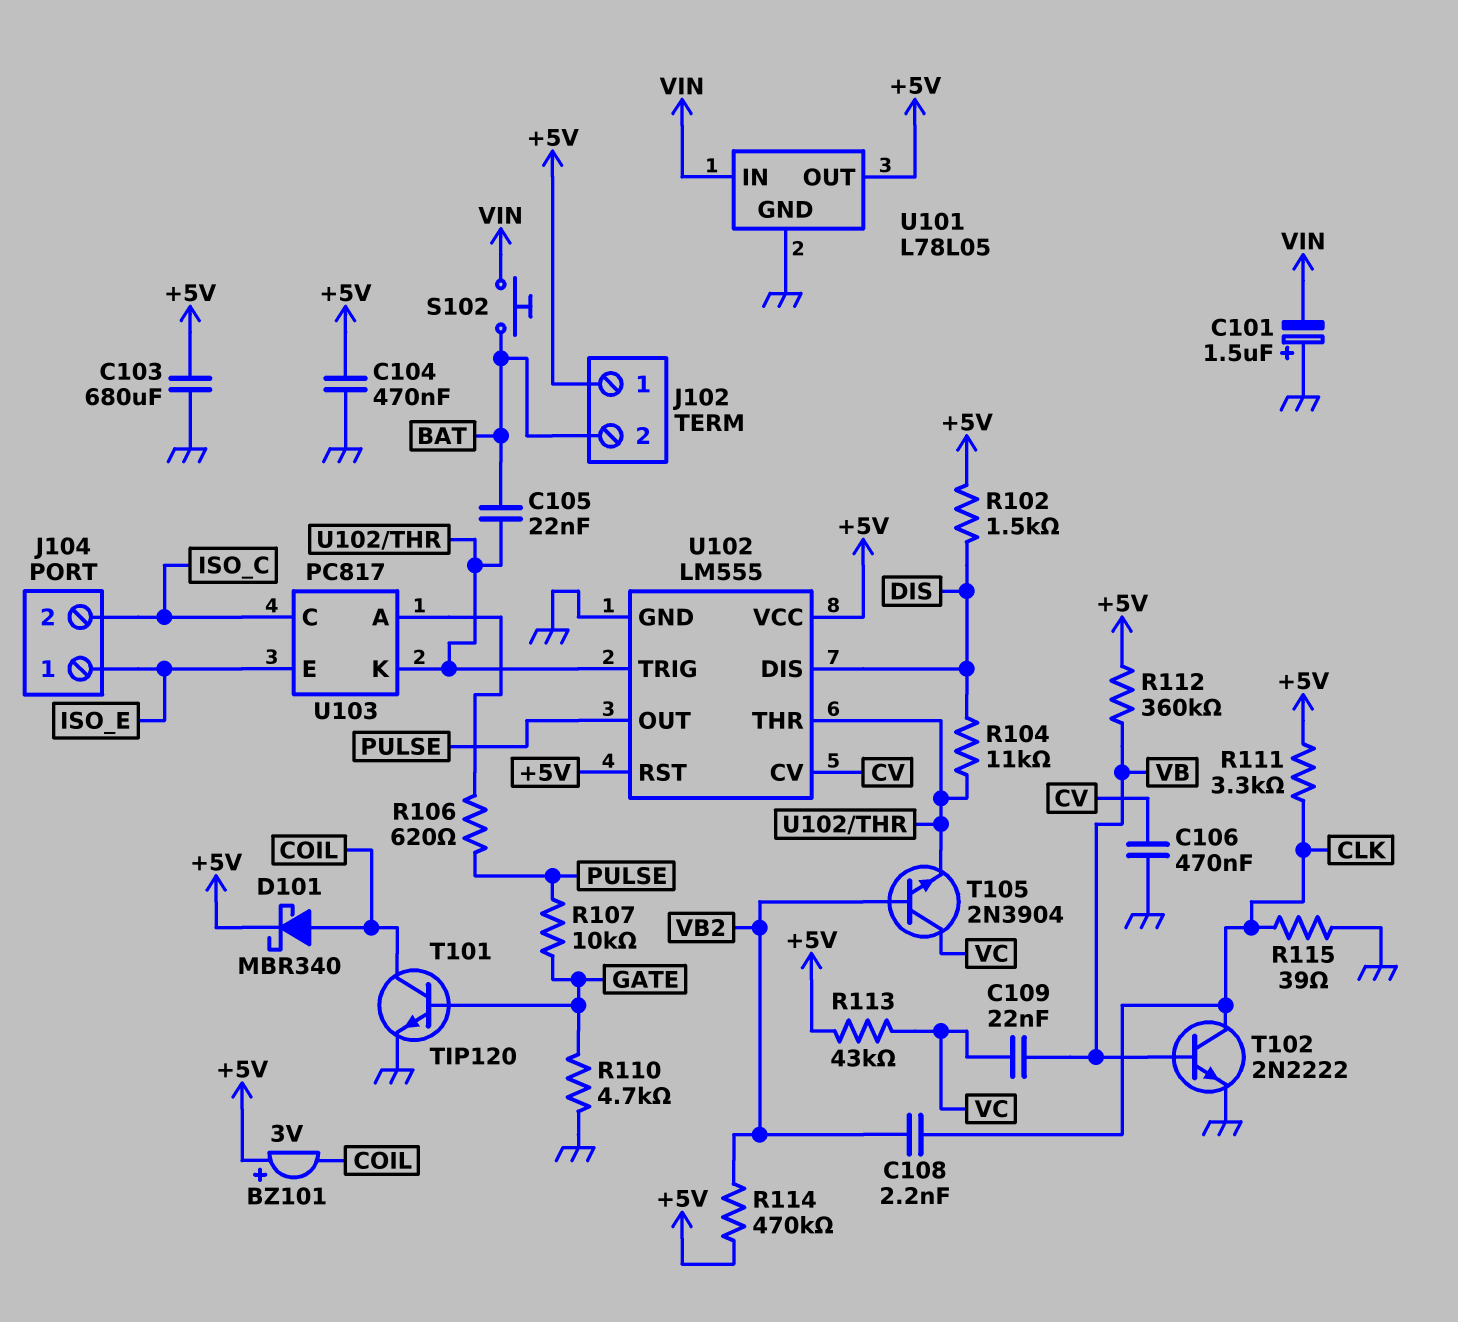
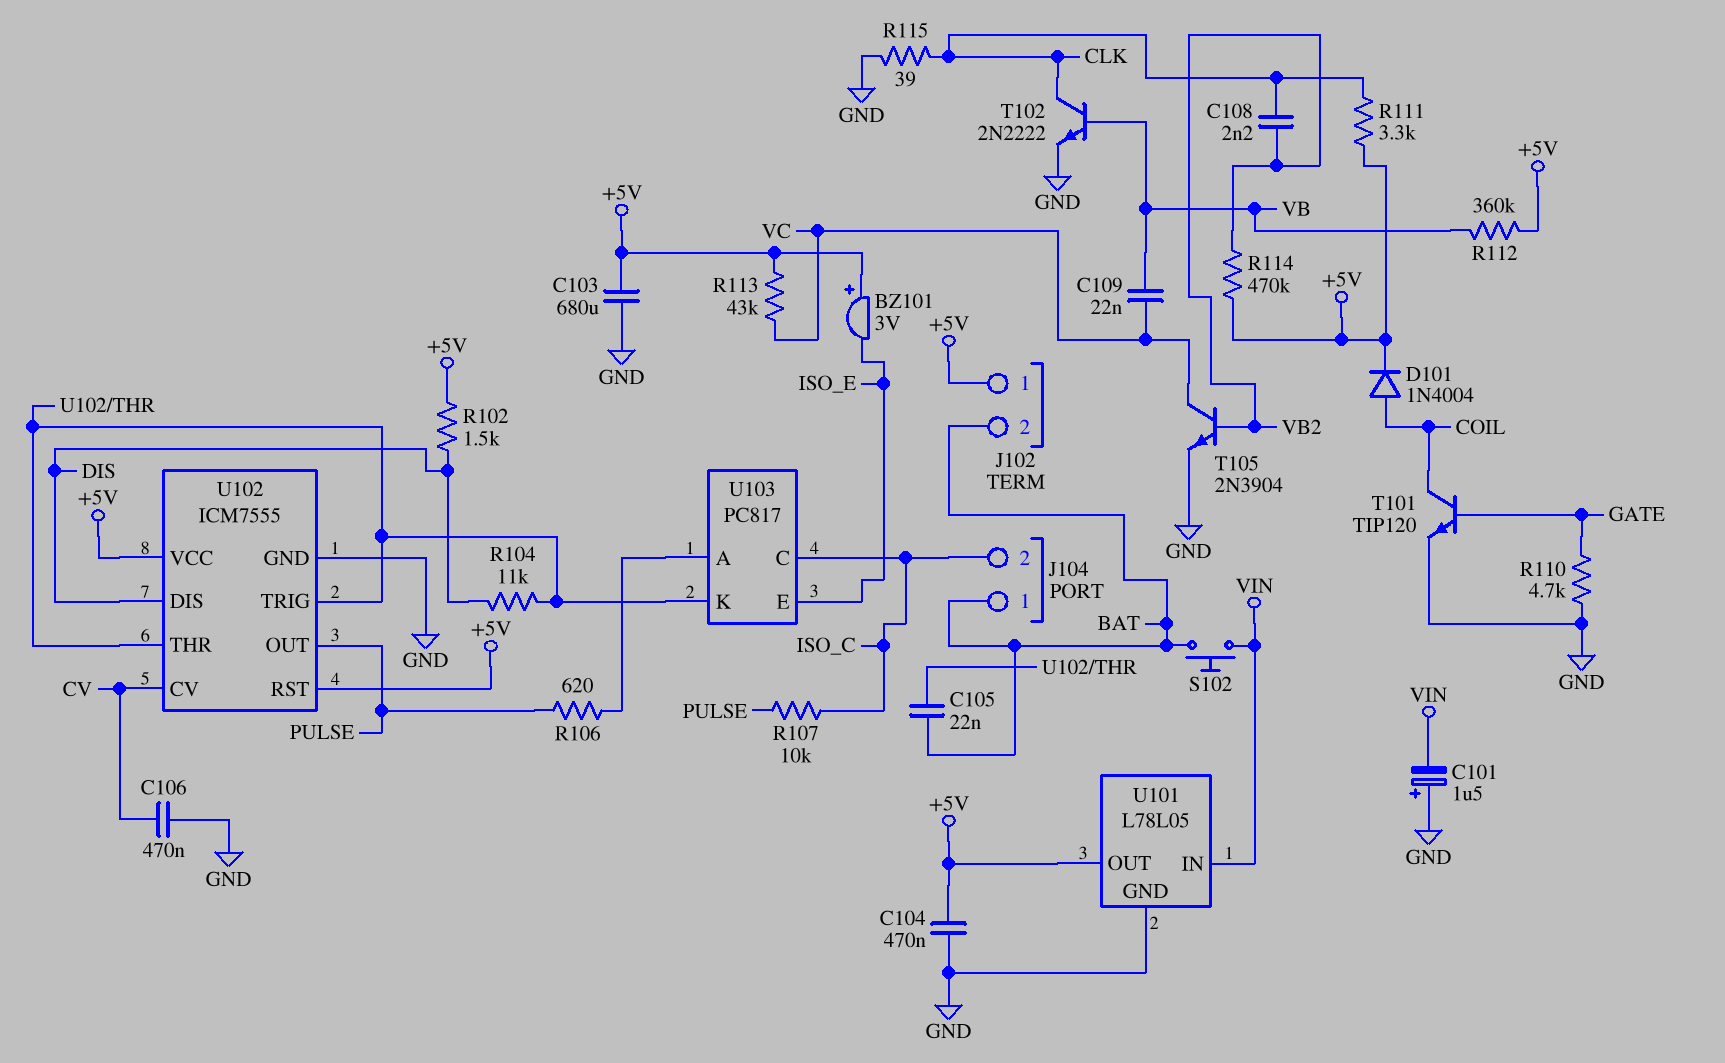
BZ101: buzzer 3V (plus +5V, minus COIL) -> buzzer 3V (plus +5V, minus ISO_E)
D101: schottky MBR340 (A COIL, K +5V) -> diode 1N4004 (A COIL, K +5V)
J104 pin 1: ISO_E -> BAT
R107: 10k (GATE, PULSE) -> 10k (ISO_C, PULSE)
T105: NPN 2N3904 (B VB2, C VC, E U102/THR) -> NPN 2N3904 (B VB2, C VC, E GND)
U102: LM555 -> ICM7555

